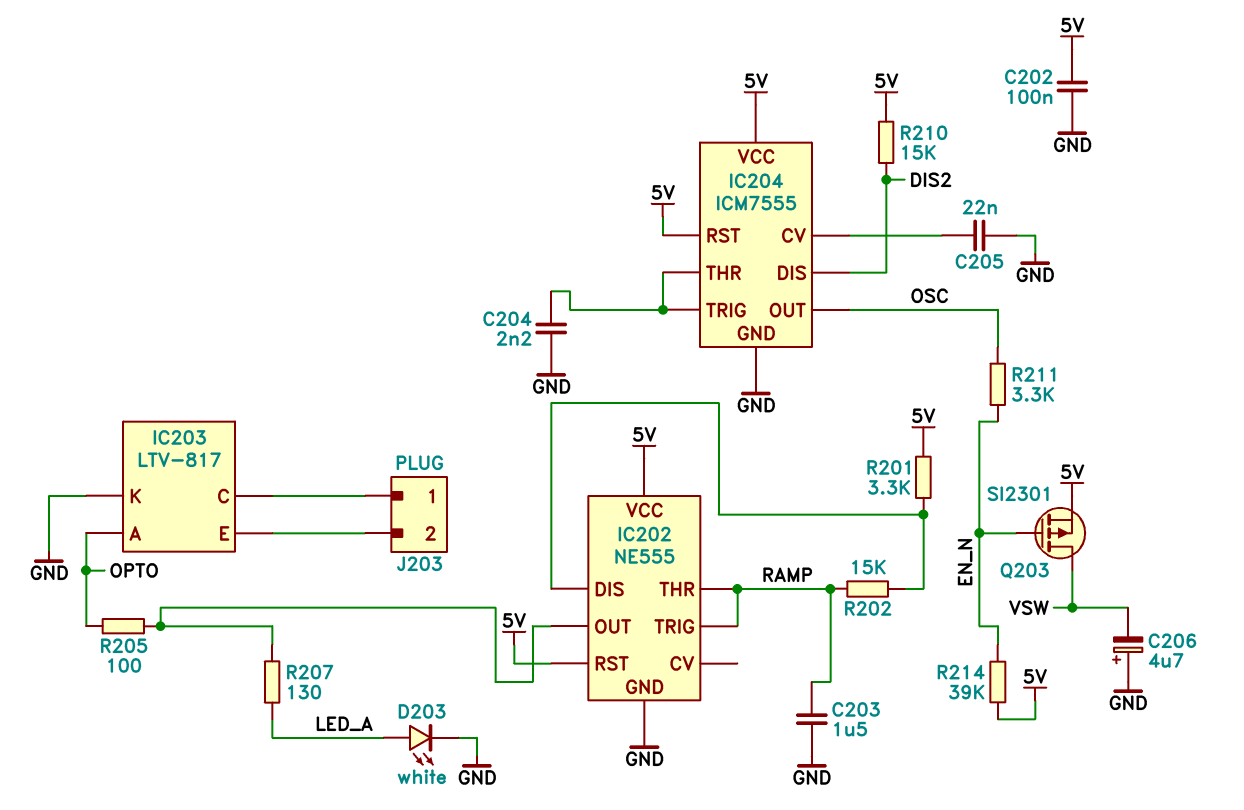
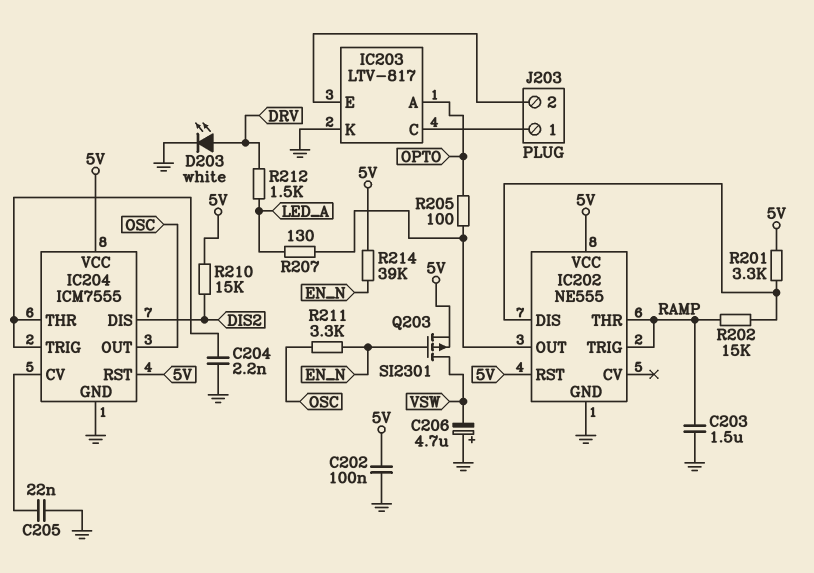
D203: LED white (A LED_A, K GND) -> LED white (A DRV, K GND)
R212: none -> 1.5k (DRV, LED_A)

